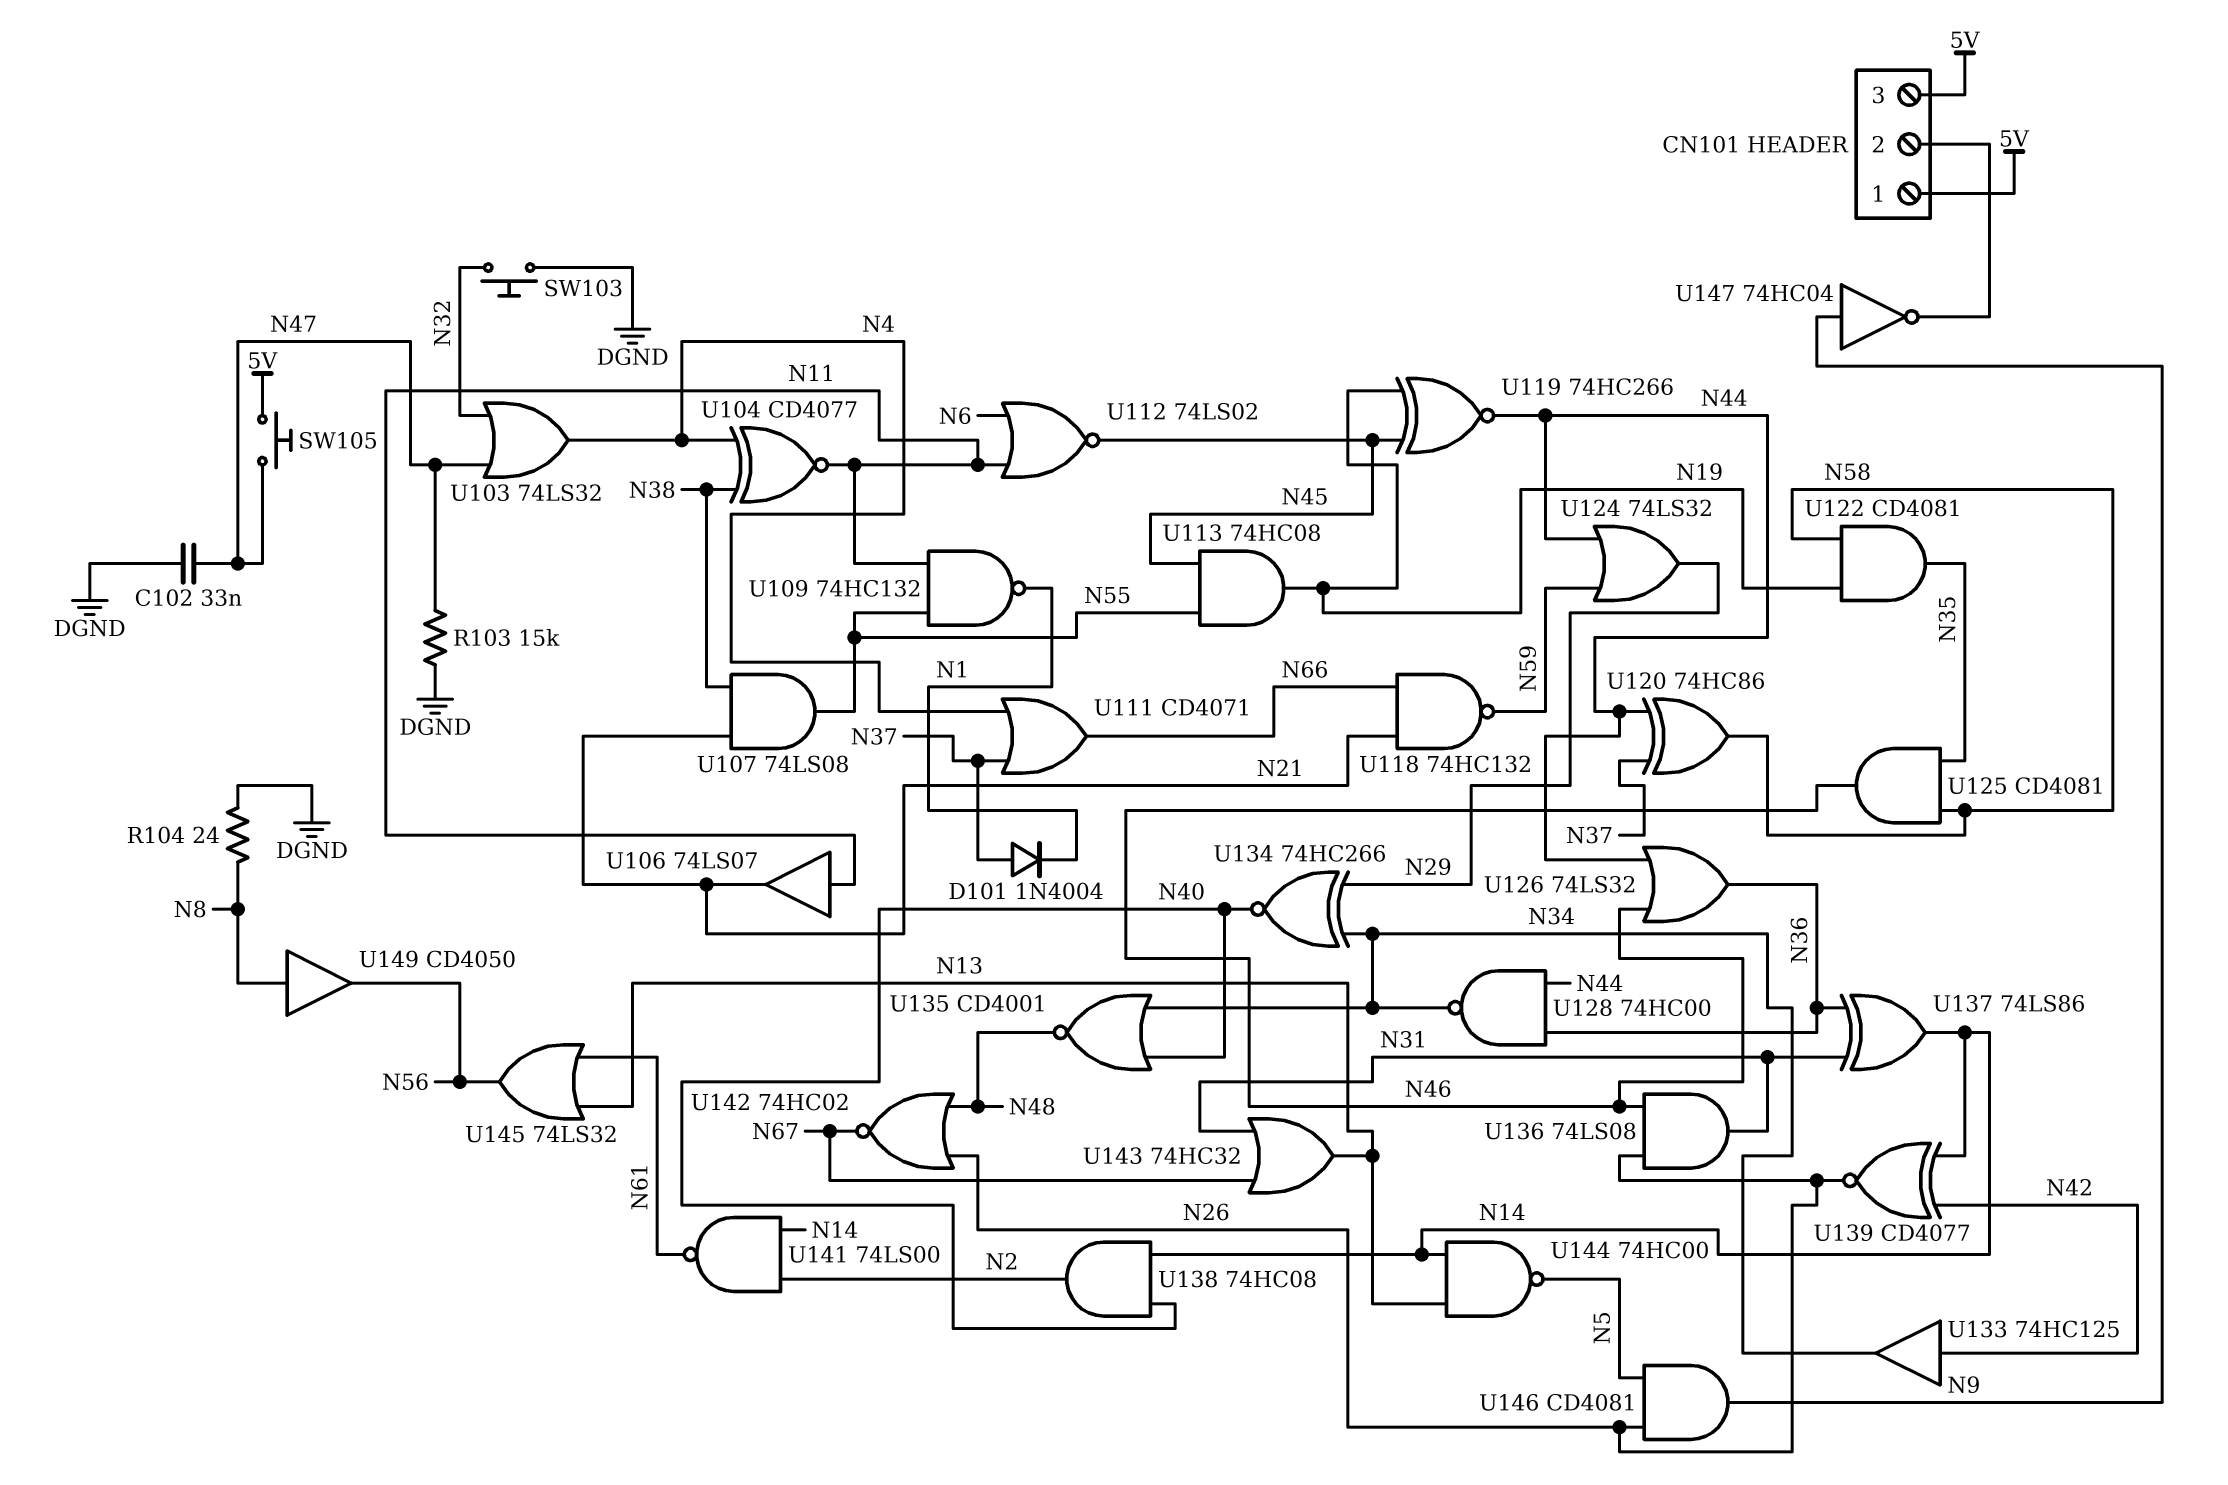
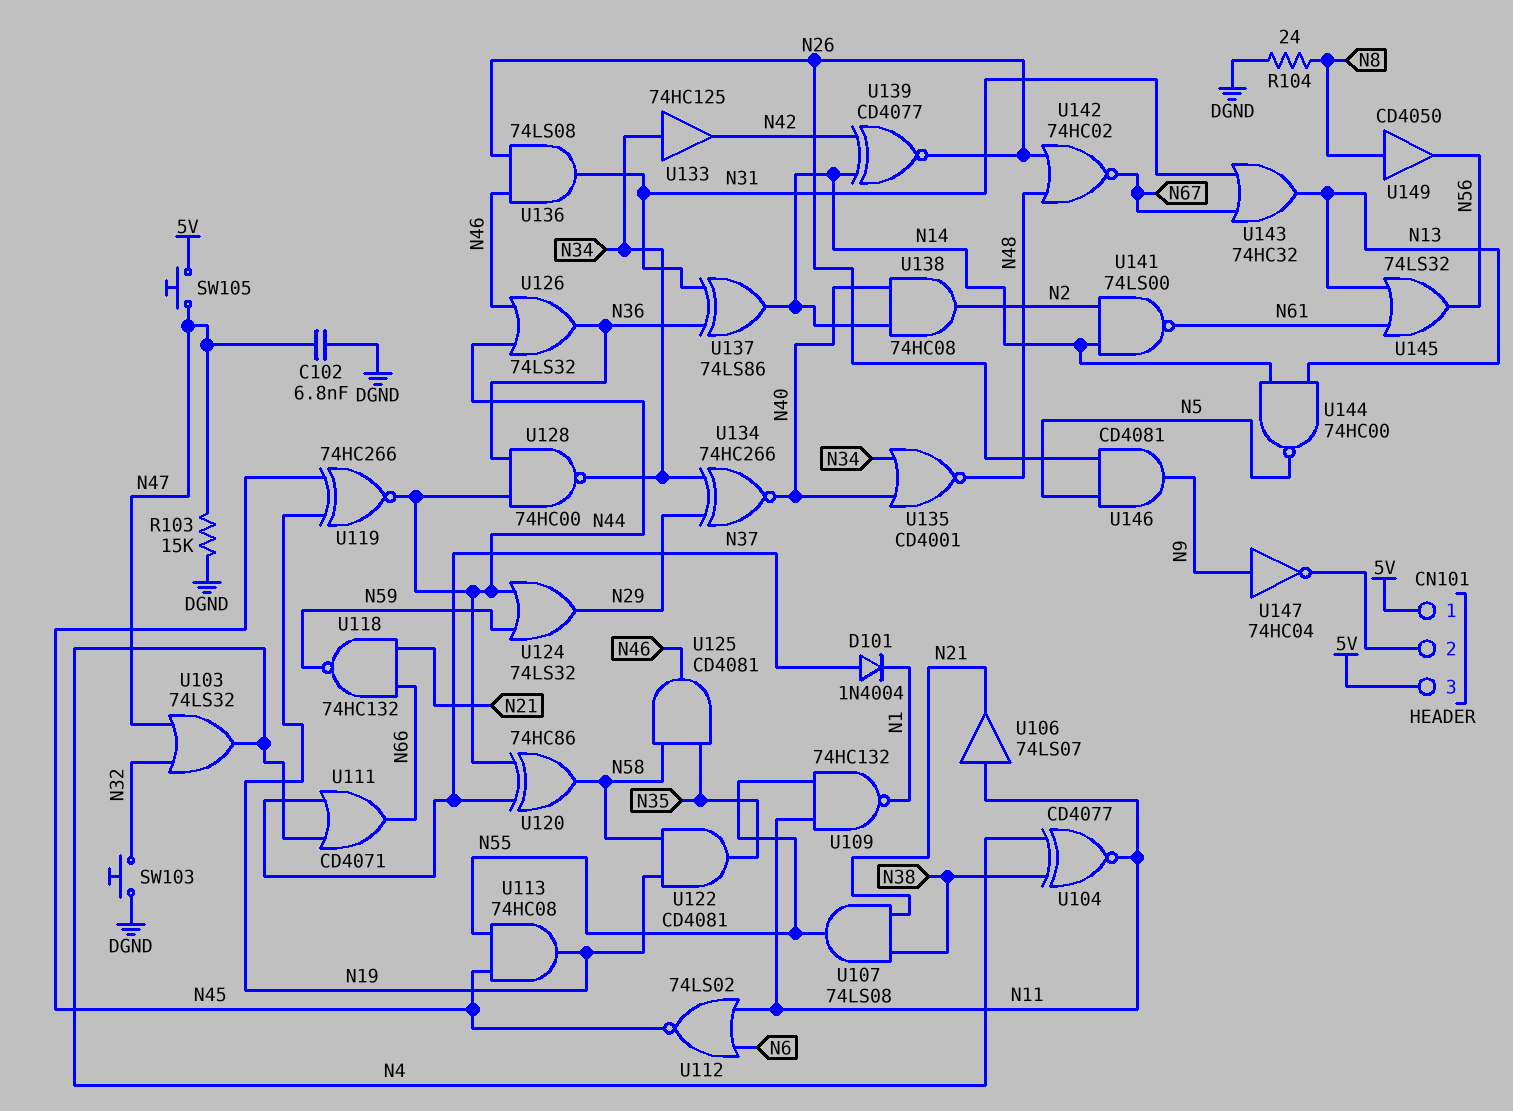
C102: 33nF (DGND, N47) -> 6.8nF (DGND, N47)
U133: buffer 74HC125 (in N42, out N34) -> buffer 74HC125 (in N34, out N42)

